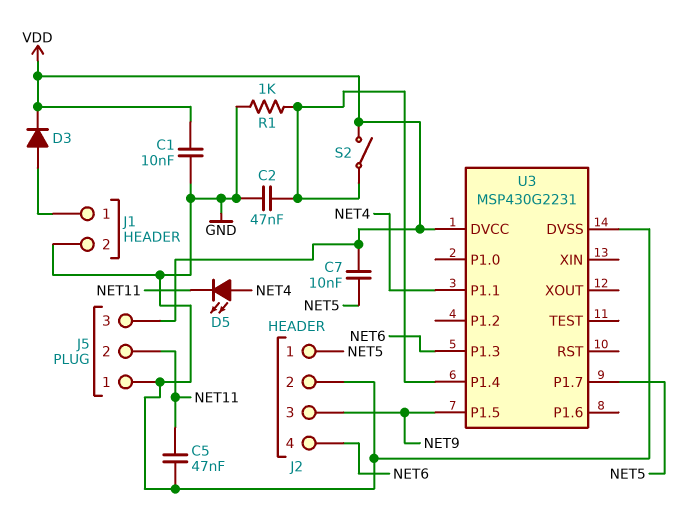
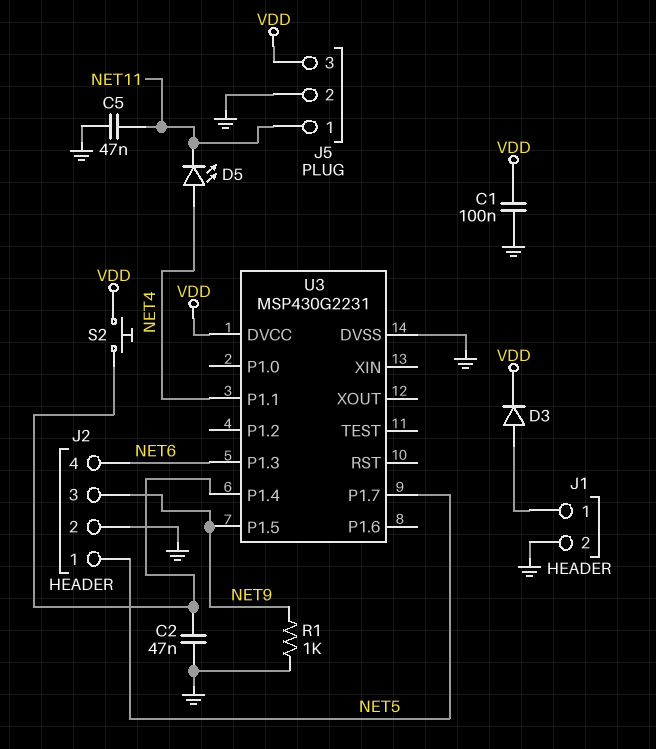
C1: 10nF (GND, VDD) -> 100nF (GND, VDD)
C7: 10nF (NET5, VDD) -> none
J5 pin 1: GND -> NET11
J5 pin 2: NET11 -> GND
R1: 1k (GND, U3/P1.4) -> 1k (GND, NET9)
S2: switch (U3/P1.4, VDD) -> button (U3/P1.4, VDD)

